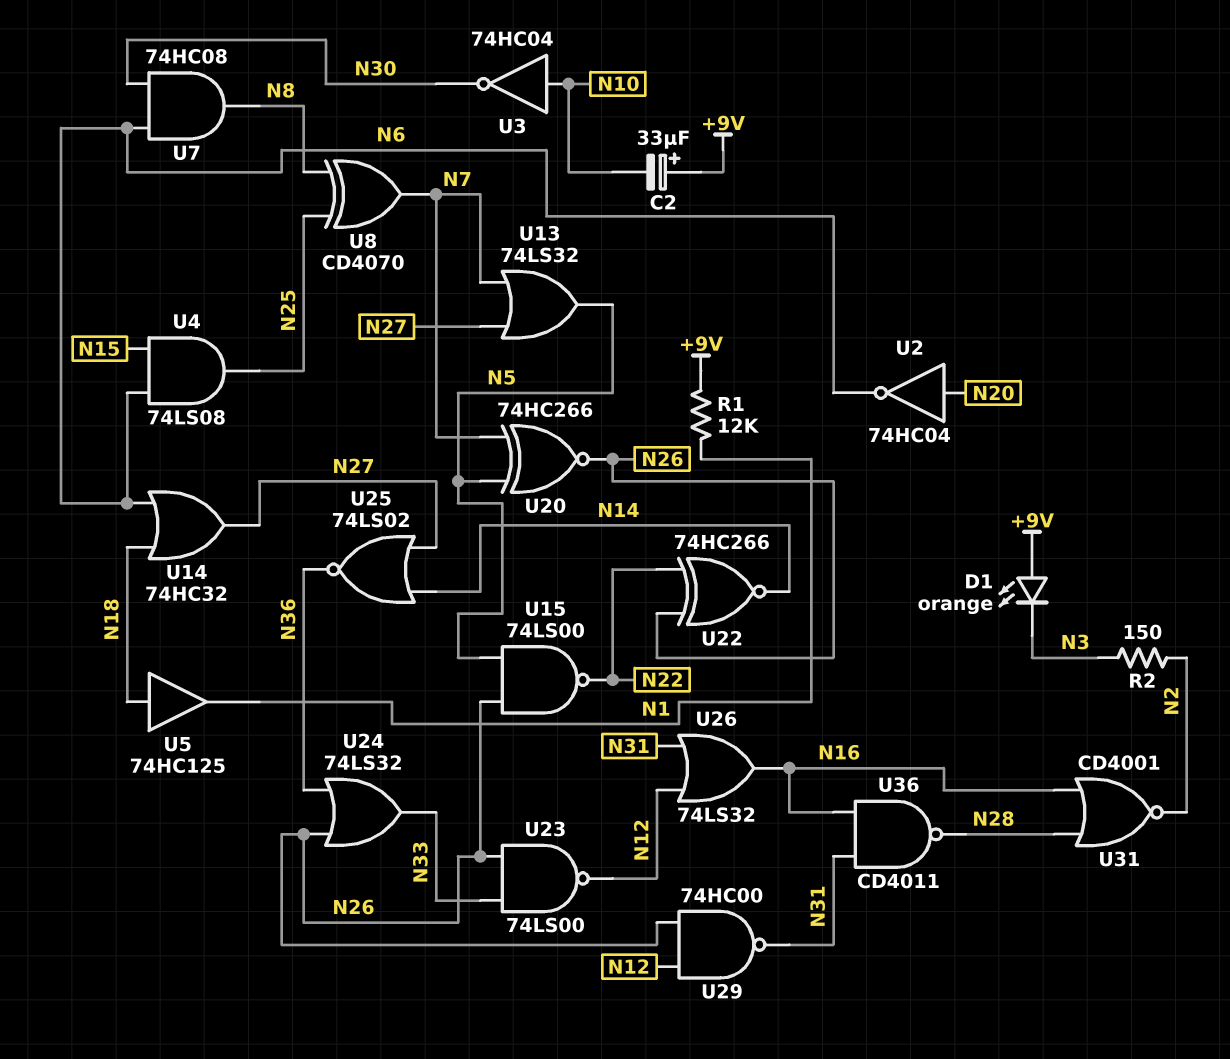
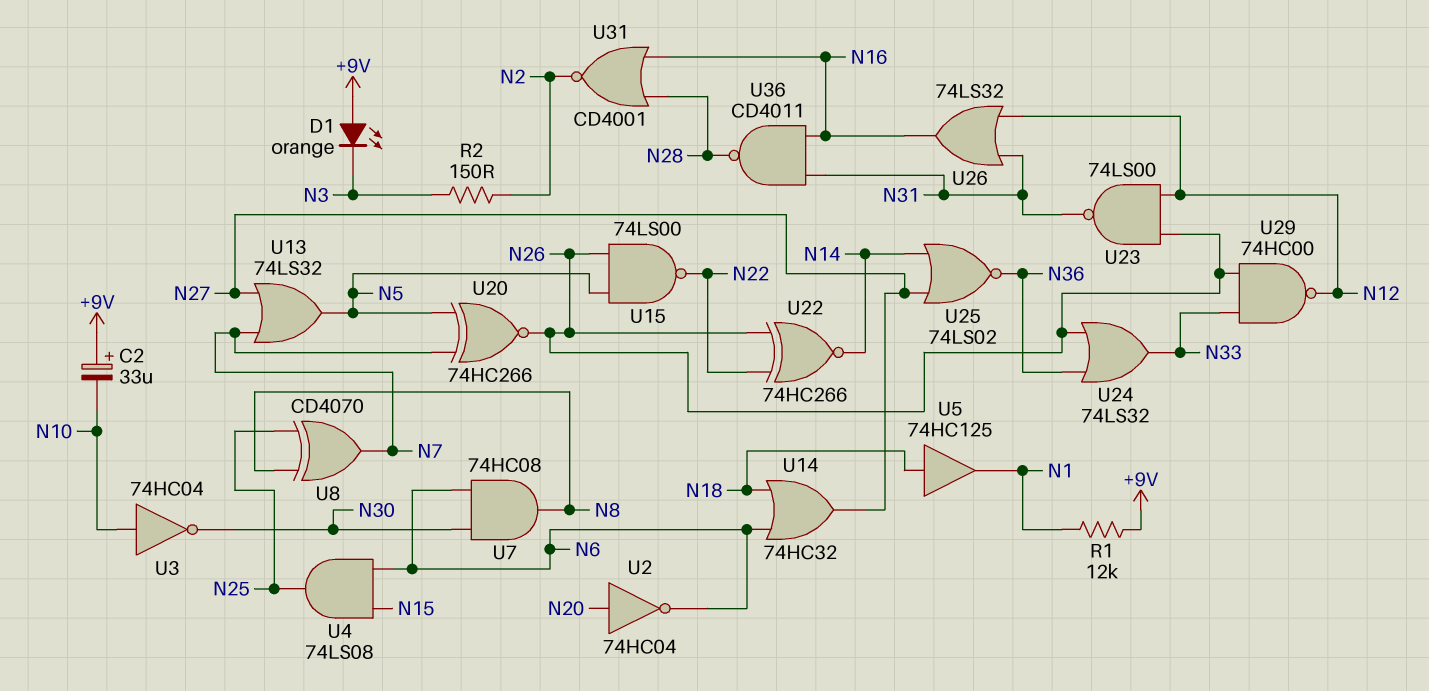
U23: NAND 74LS00 (in N26, in N33, out N12) -> NAND 74LS00 (in N12, in N26, out N31)
U29: NAND 74HC00 (in N12, in N26, out N31) -> NAND 74HC00 (in N26, in N33, out N12)

